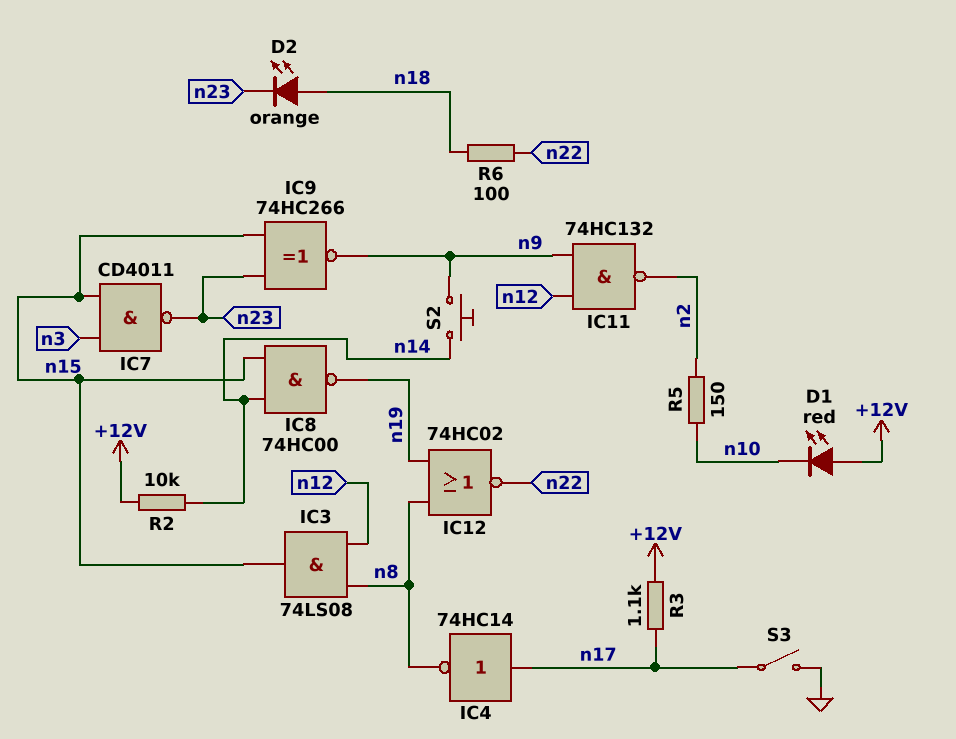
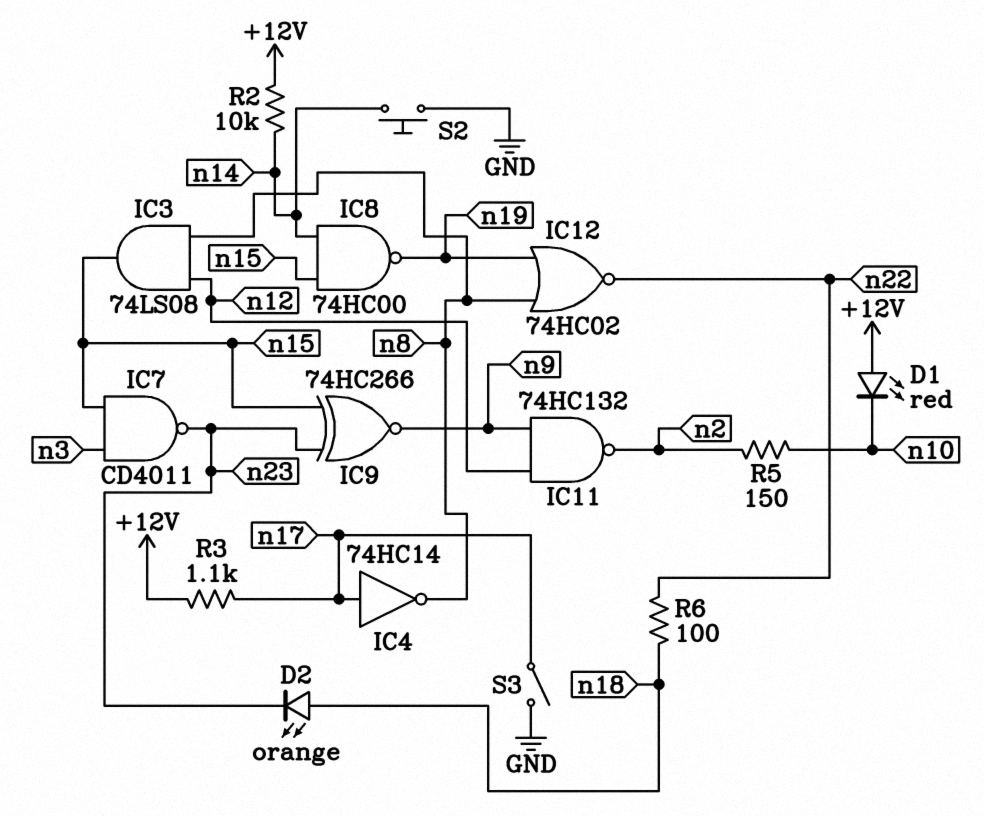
S2: button (n9, n14) -> button (GND, n14)

